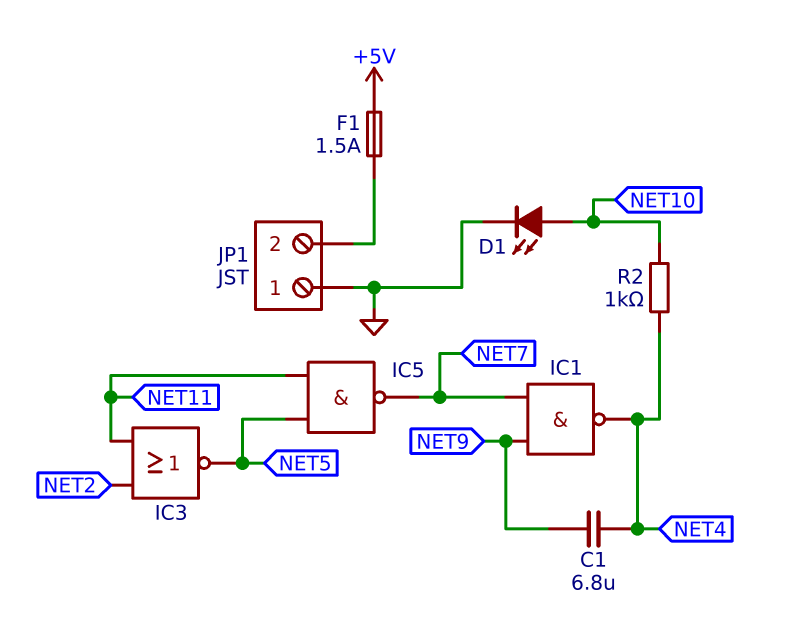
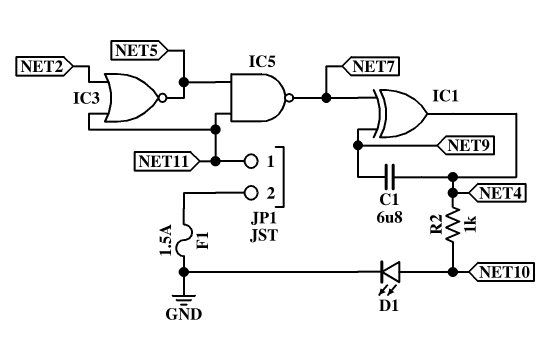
F1: 1.5A (+5V, JP1/2) -> 1.5A (GND, JP1/2)
IC1: NAND (in NET7, in NET9, out NET4) -> XOR (in NET7, in NET9, out NET4)
JP1 pin 1: GND -> NET11

